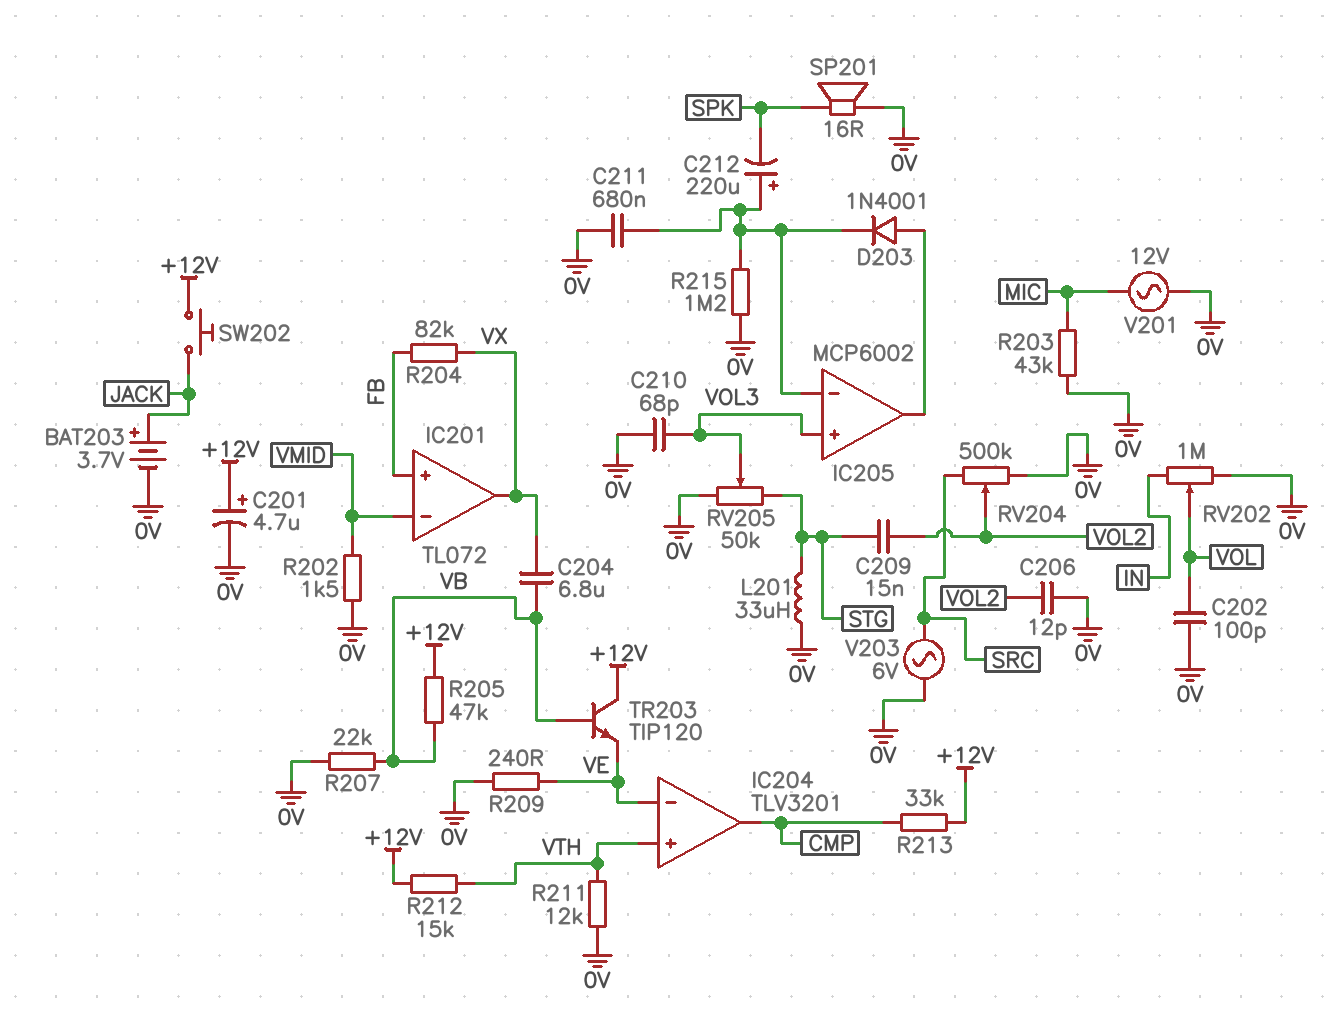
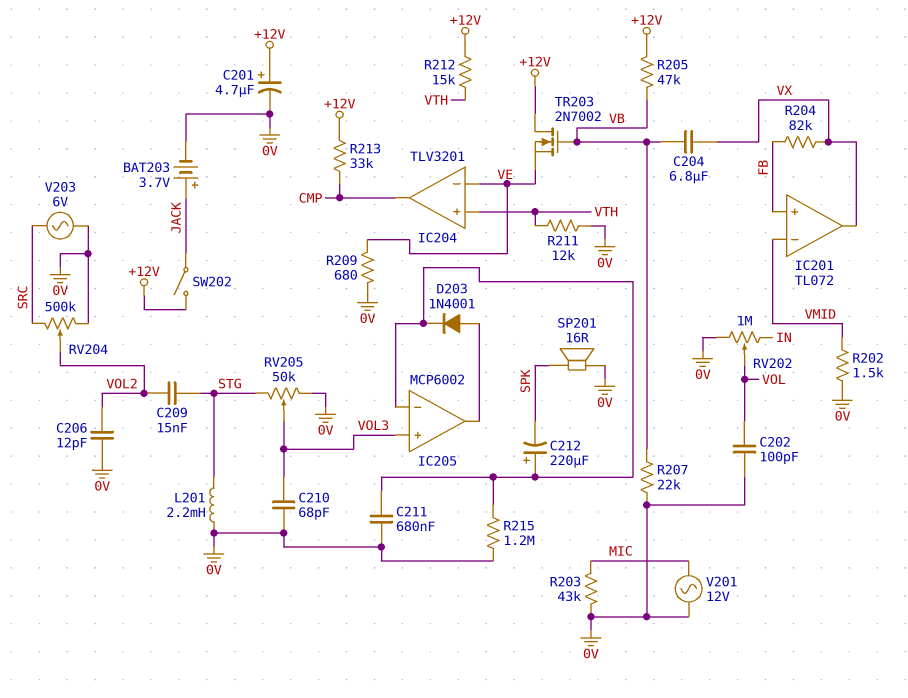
L201: 33uH (0V, STG) -> 2.2mH (0V, STG)
R209: 240 (0V, VE) -> 680 (0V, VE)
SW202: button (+12V, JACK) -> switch (+12V, JACK)
TR203: NPN TIP120 (B VB, C +12V, E VE) -> NMOS 2N7002 (G VB, D +12V, S VE)

